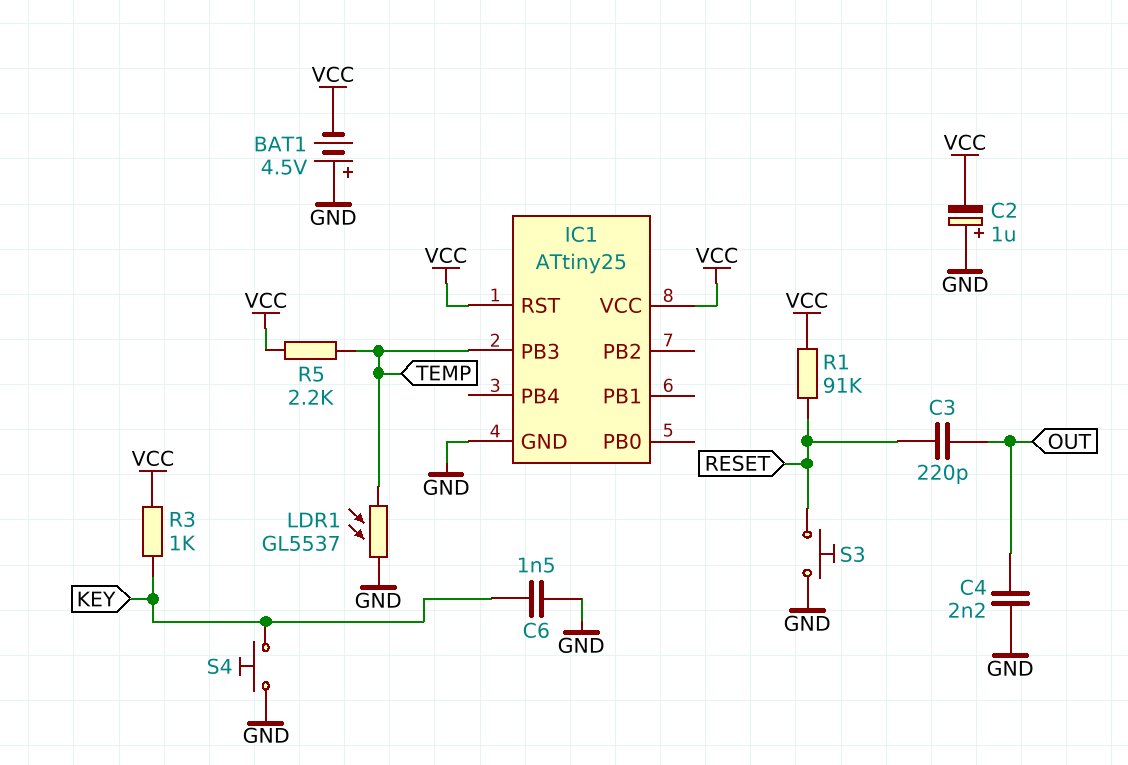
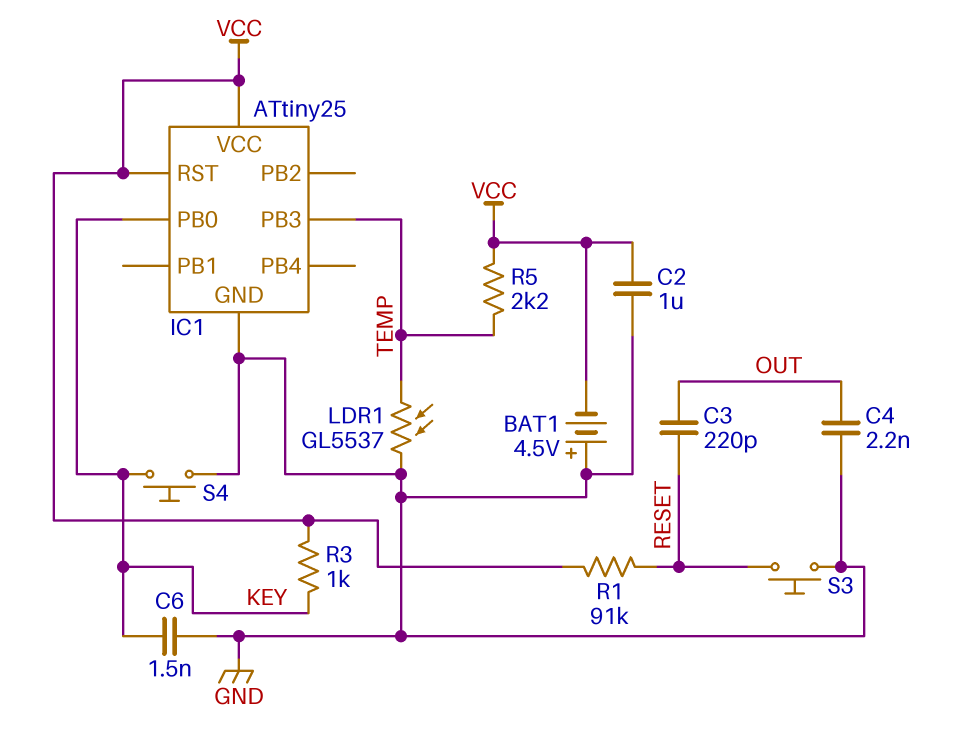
C2: 1uF (plus GND, minus VCC) -> 1uF (GND, VCC)
IC1 pin PB0: none -> KEY

